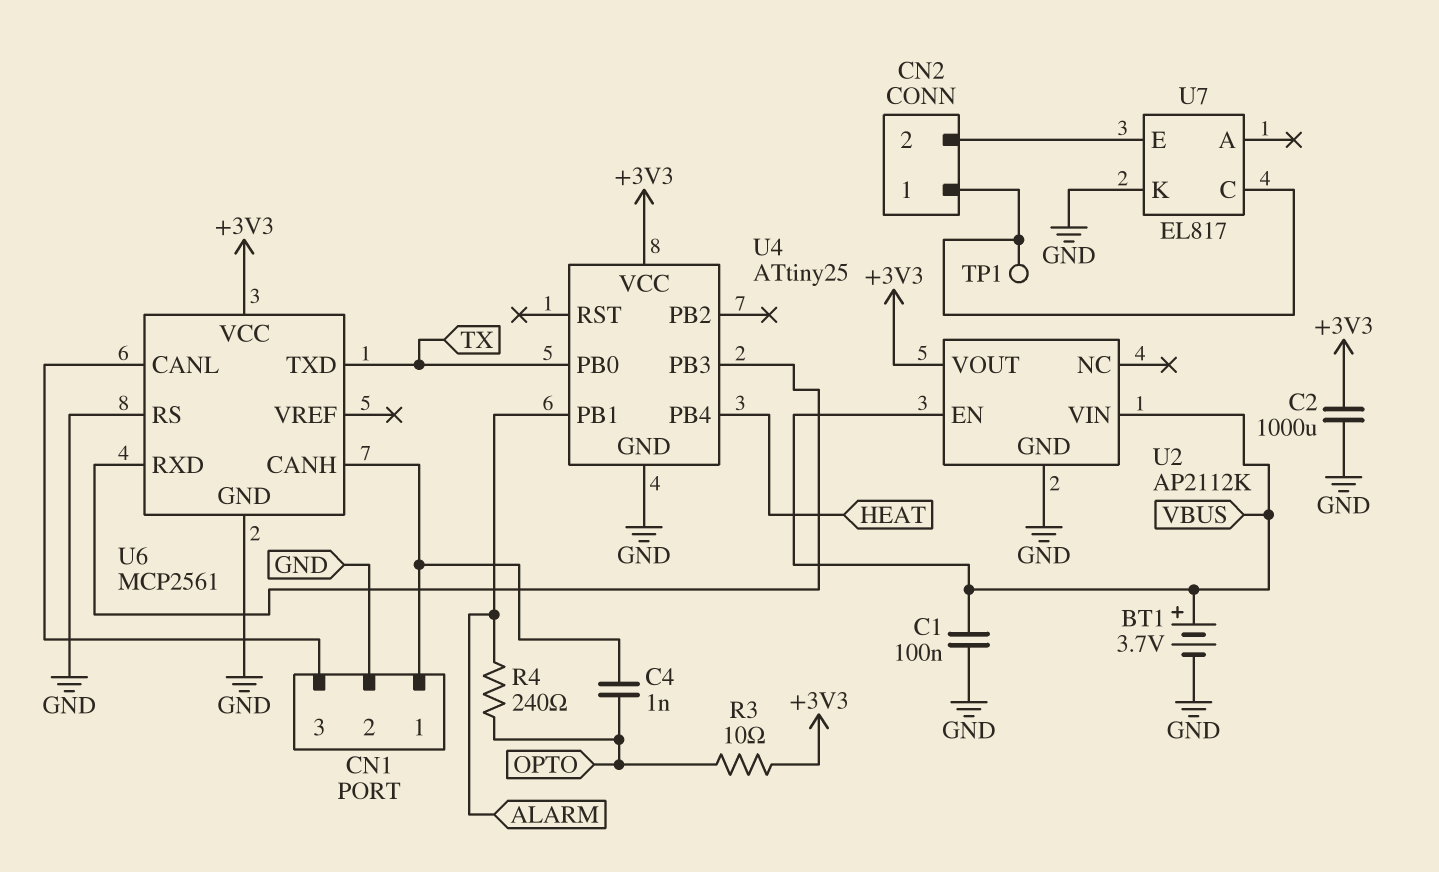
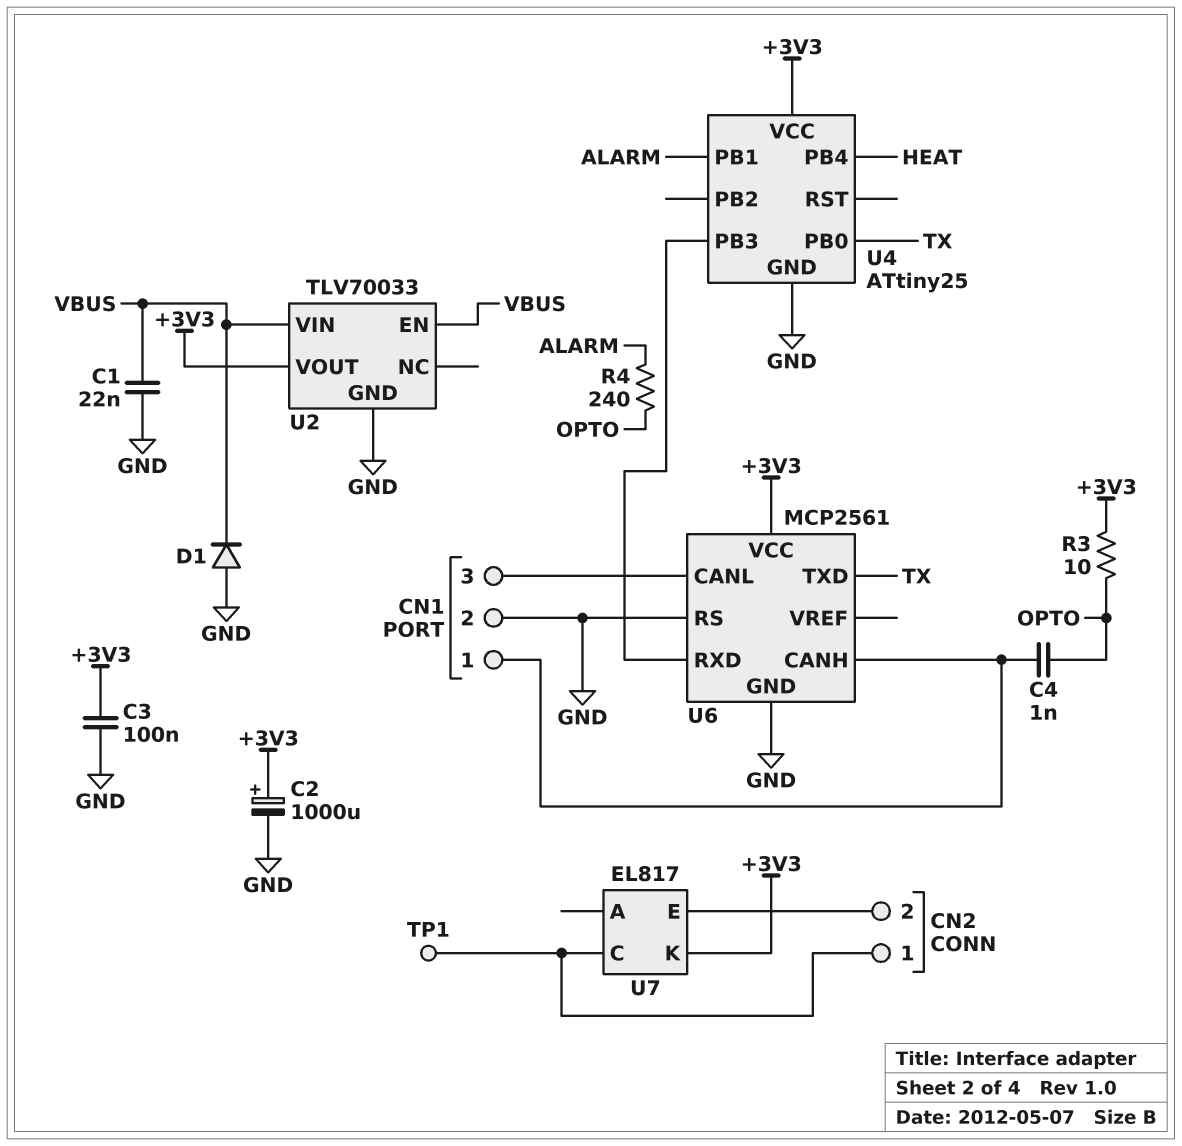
BT1: 3.7V (plus VBUS, minus GND) -> none
C1: 100nF (GND, VBUS) -> 22nF (GND, VBUS)
C2: 1000uF (+3V3, GND) -> 1000uF (plus +3V3, minus GND)
C3: none -> 100nF (+3V3, GND)
D1: none -> diode (A GND, K VBUS)
U2: AP2112K -> TLV70033
U7 pin K: GND -> +3V3

